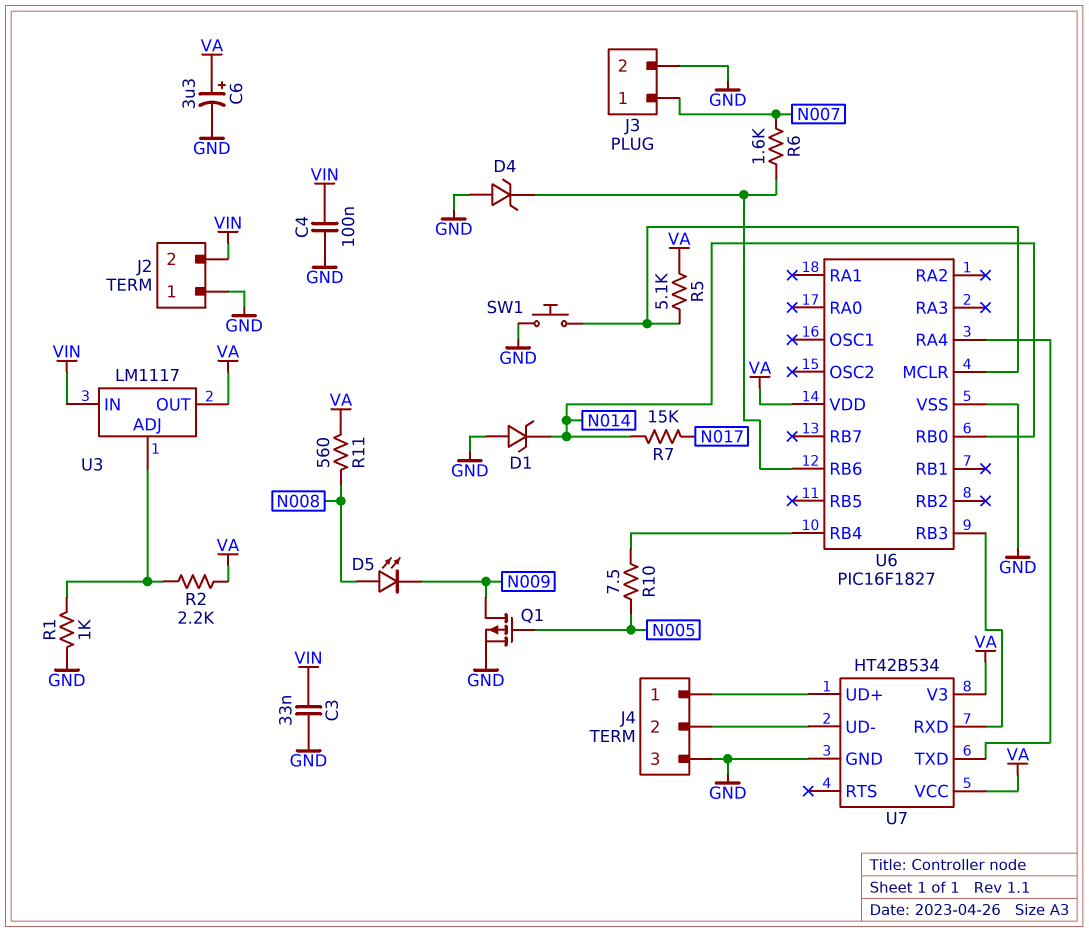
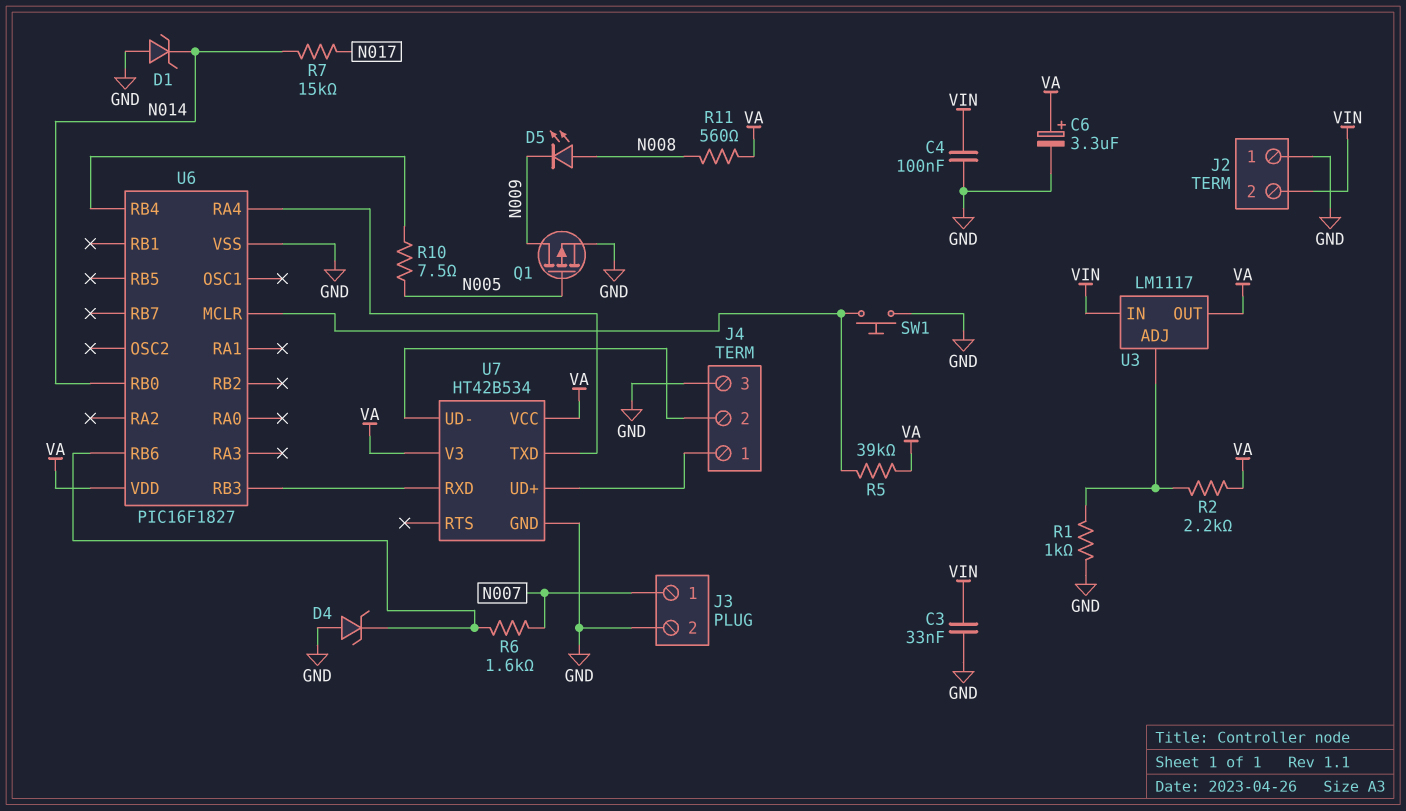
R5: 5.1k (U6/MCLR, VA) -> 39k (U6/MCLR, VA)

